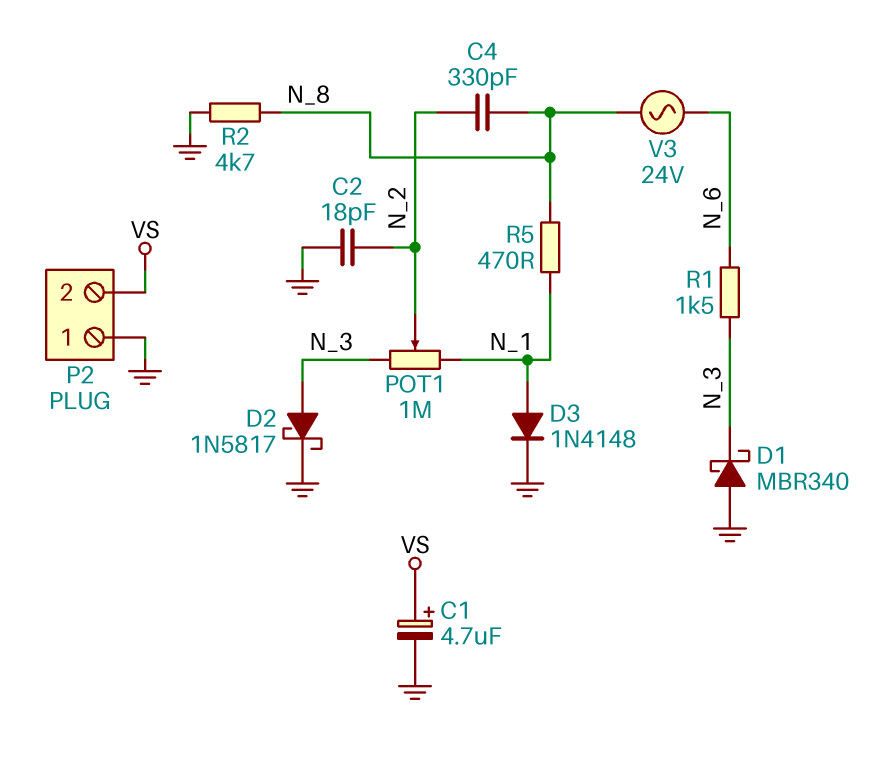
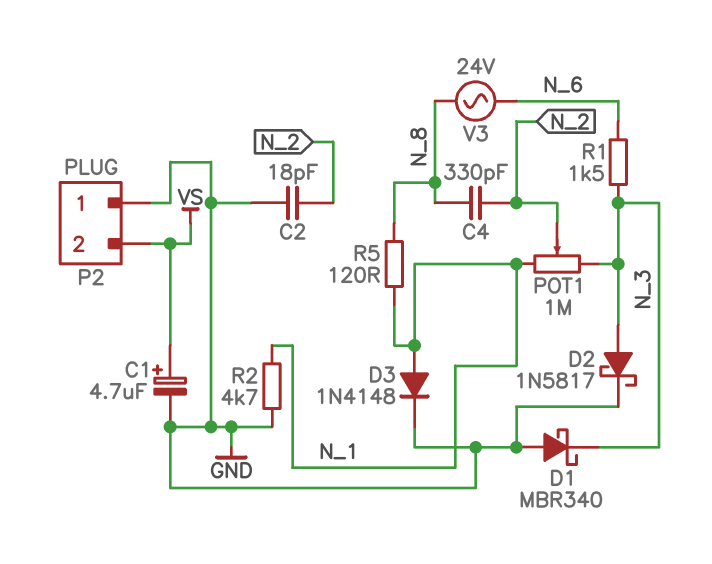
R2: 4.7k (GND, N_8) -> 4.7k (GND, N_1)
R5: 470 (N_1, N_8) -> 120 (N_1, N_8)

